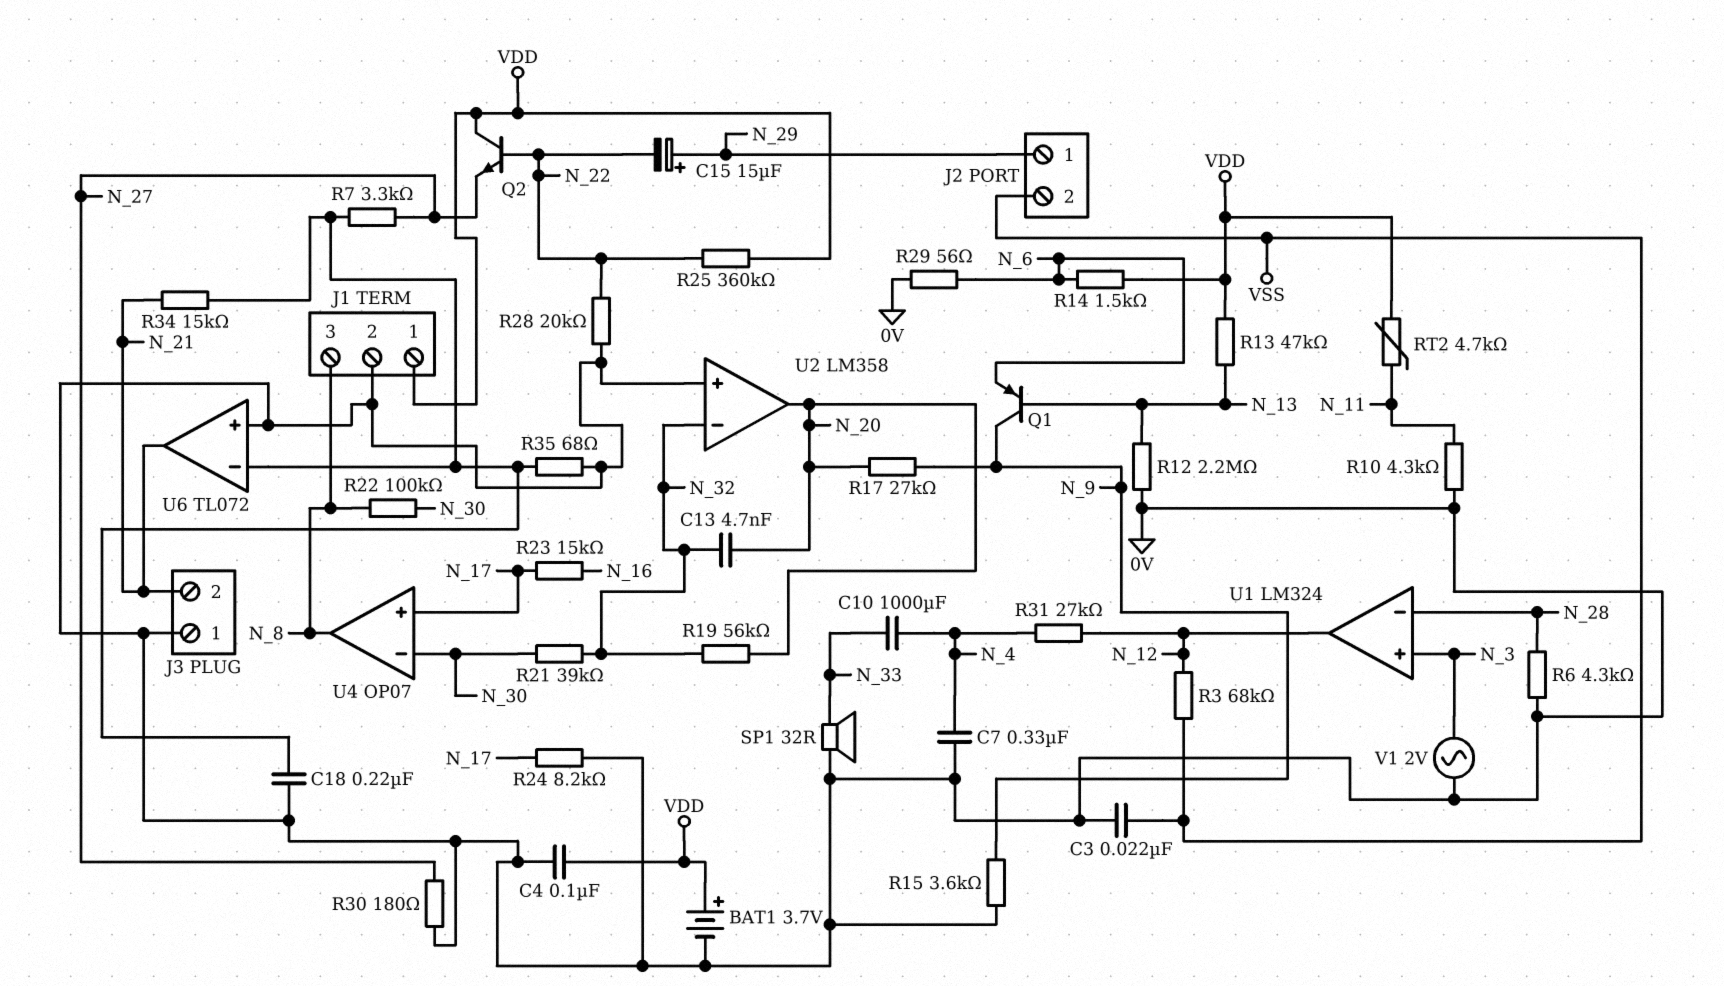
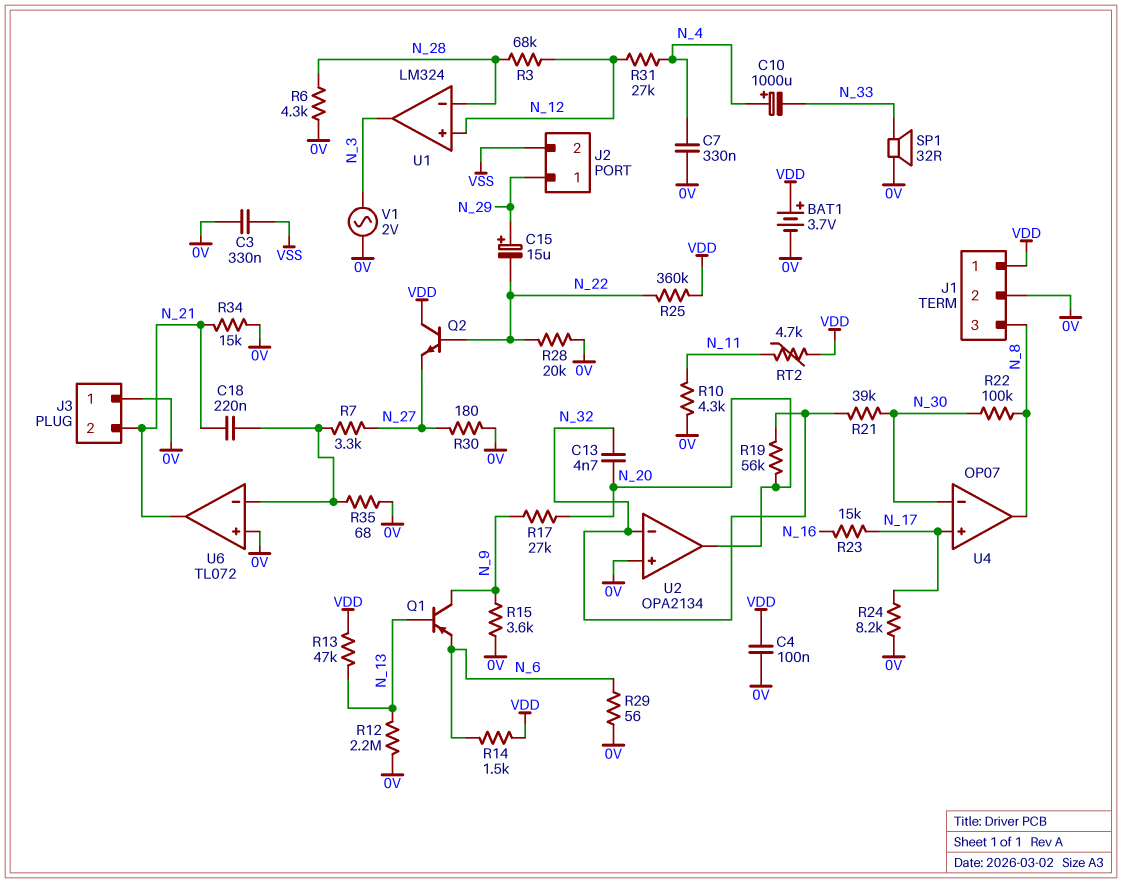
C3: 22nF (0V, VSS) -> 330nF (0V, VSS)
C10: 1000uF (N_4, N_33) -> 1000uF (plus N_4, minus N_33)
C18: 220nF (0V, U6/in-) -> 220nF (N_21, U6/in-)
R3: 68k (N_12, VSS) -> 68k (N_12, N_28)
R34: 15k (N_21, U6/in-) -> 15k (0V, N_21)
U1 pin in+: N_3 -> N_12
U1 pin out: N_12 -> N_3
U2: LM358 -> OPA2134

